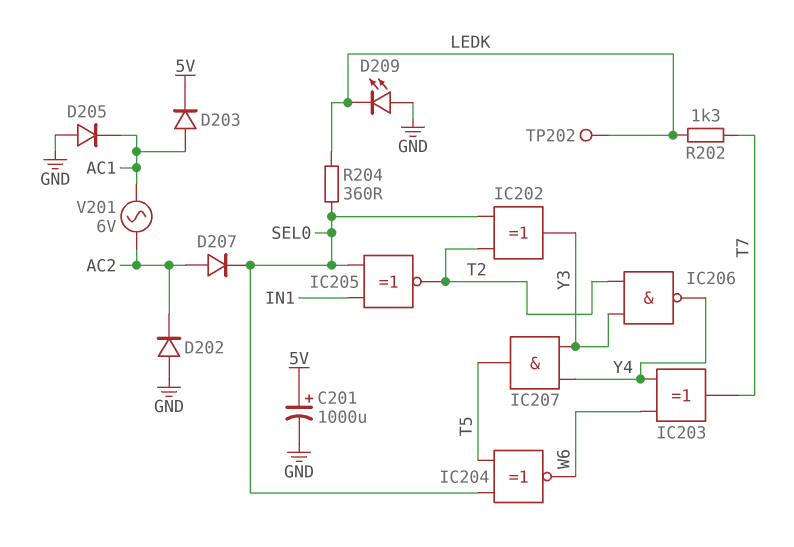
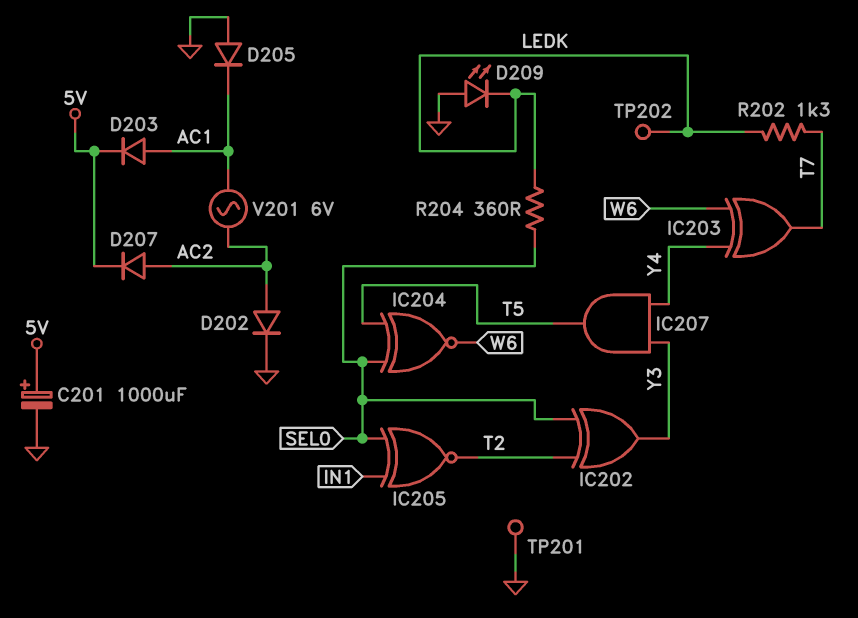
D202: diode (A GND, K AC2) -> diode (A AC2, K GND)
D207: diode (A AC2, K SEL0) -> diode (A AC2, K 5V)
IC206: NAND (in T2, in Y3, out Y4) -> none
TP201: none -> test point (GND)

